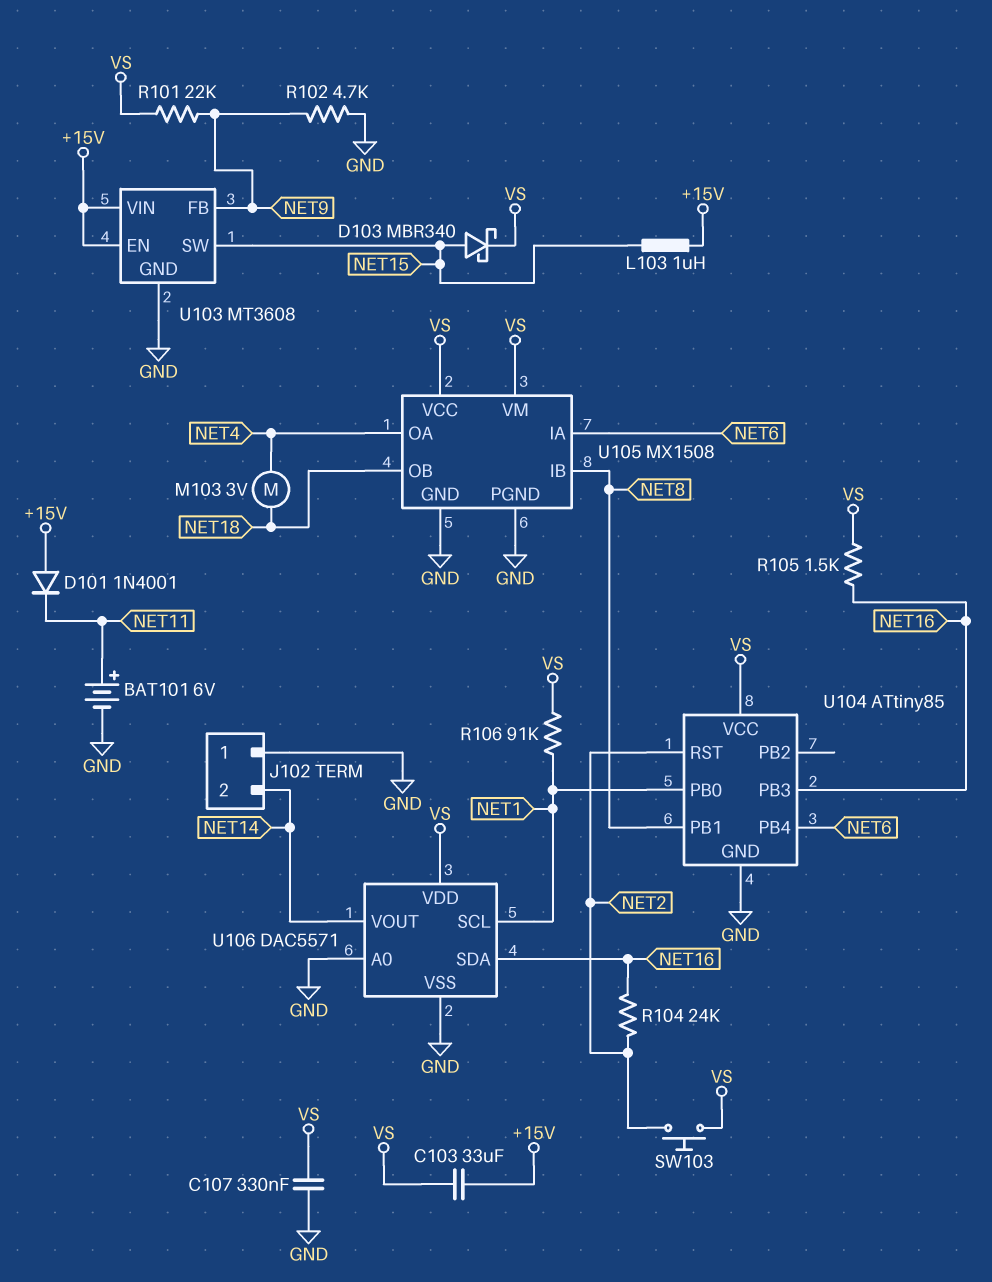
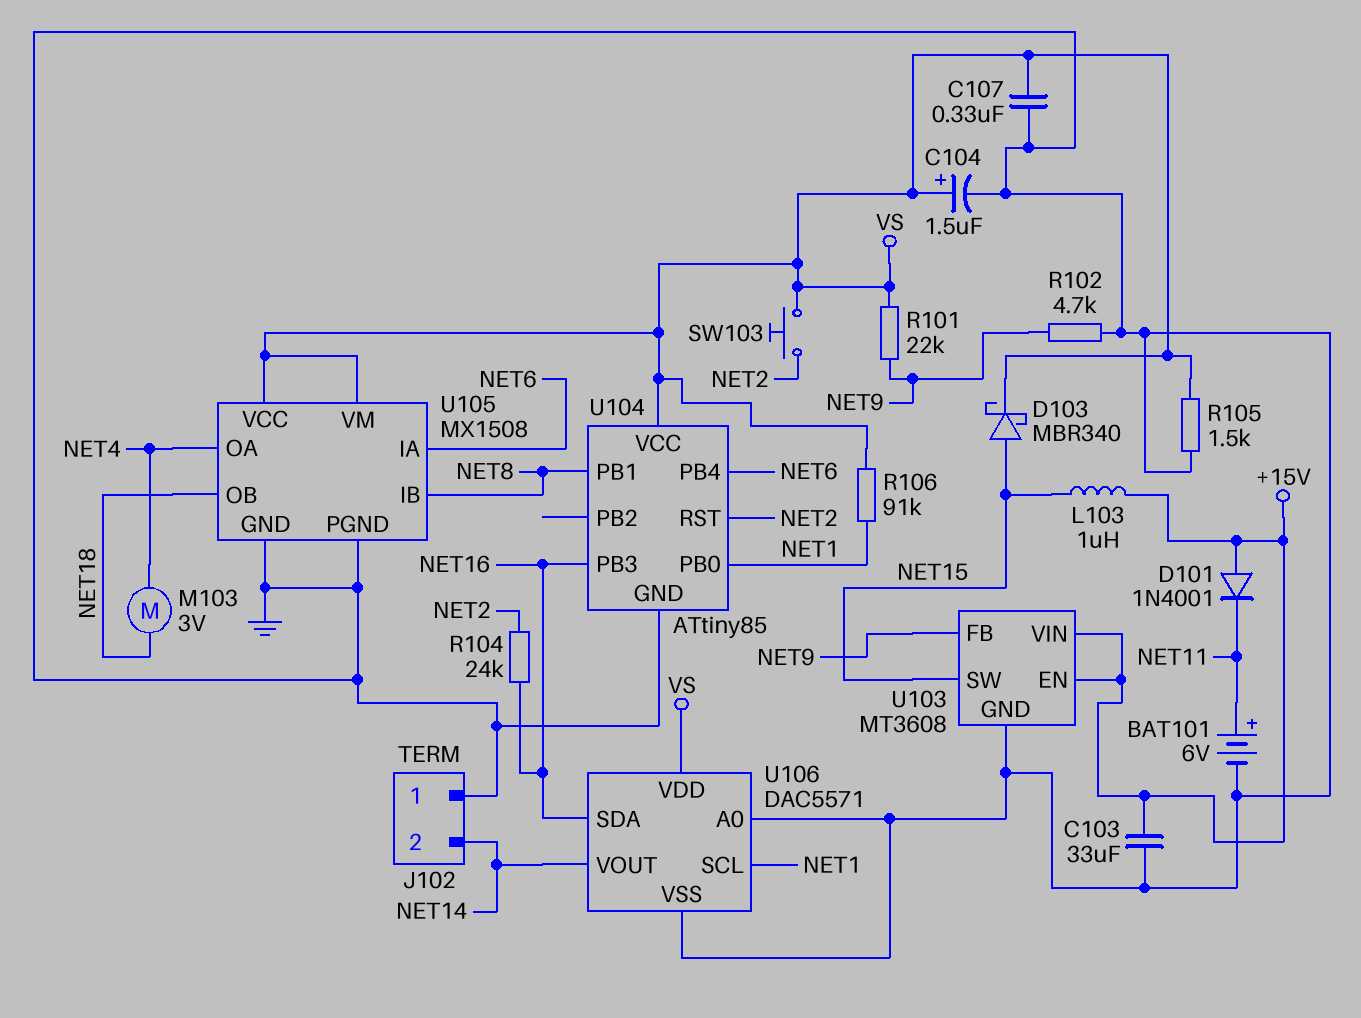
C103: 33uF (+15V, VS) -> 33uF (+15V, GND)
C104: none -> 1.5uF (plus VS, minus GND)
R105: 1.5k (NET16, VS) -> 1.5k (GND, VS)

